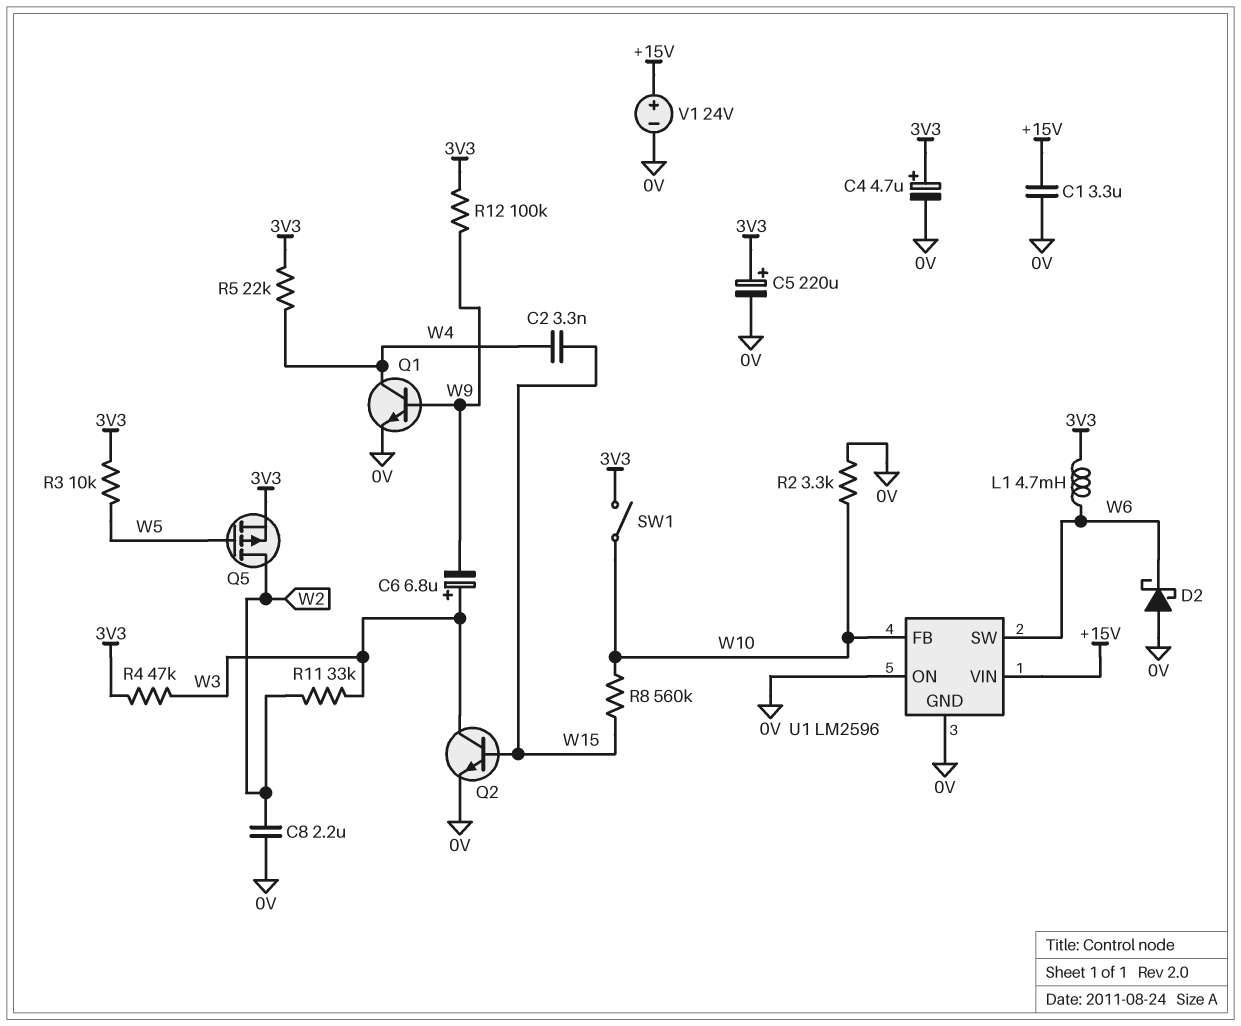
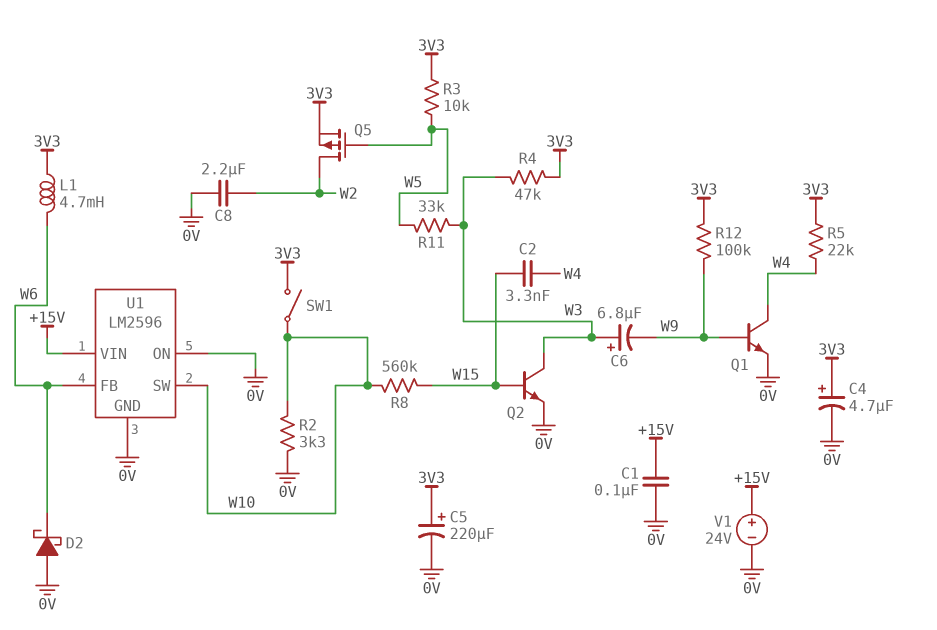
C1: 3.3uF (+15V, 0V) -> 100nF (+15V, 0V)
R11: 33k (W2, W3) -> 33k (W3, W5)
U1 pin FB: W10 -> W6
U1 pin SW: W6 -> W10

